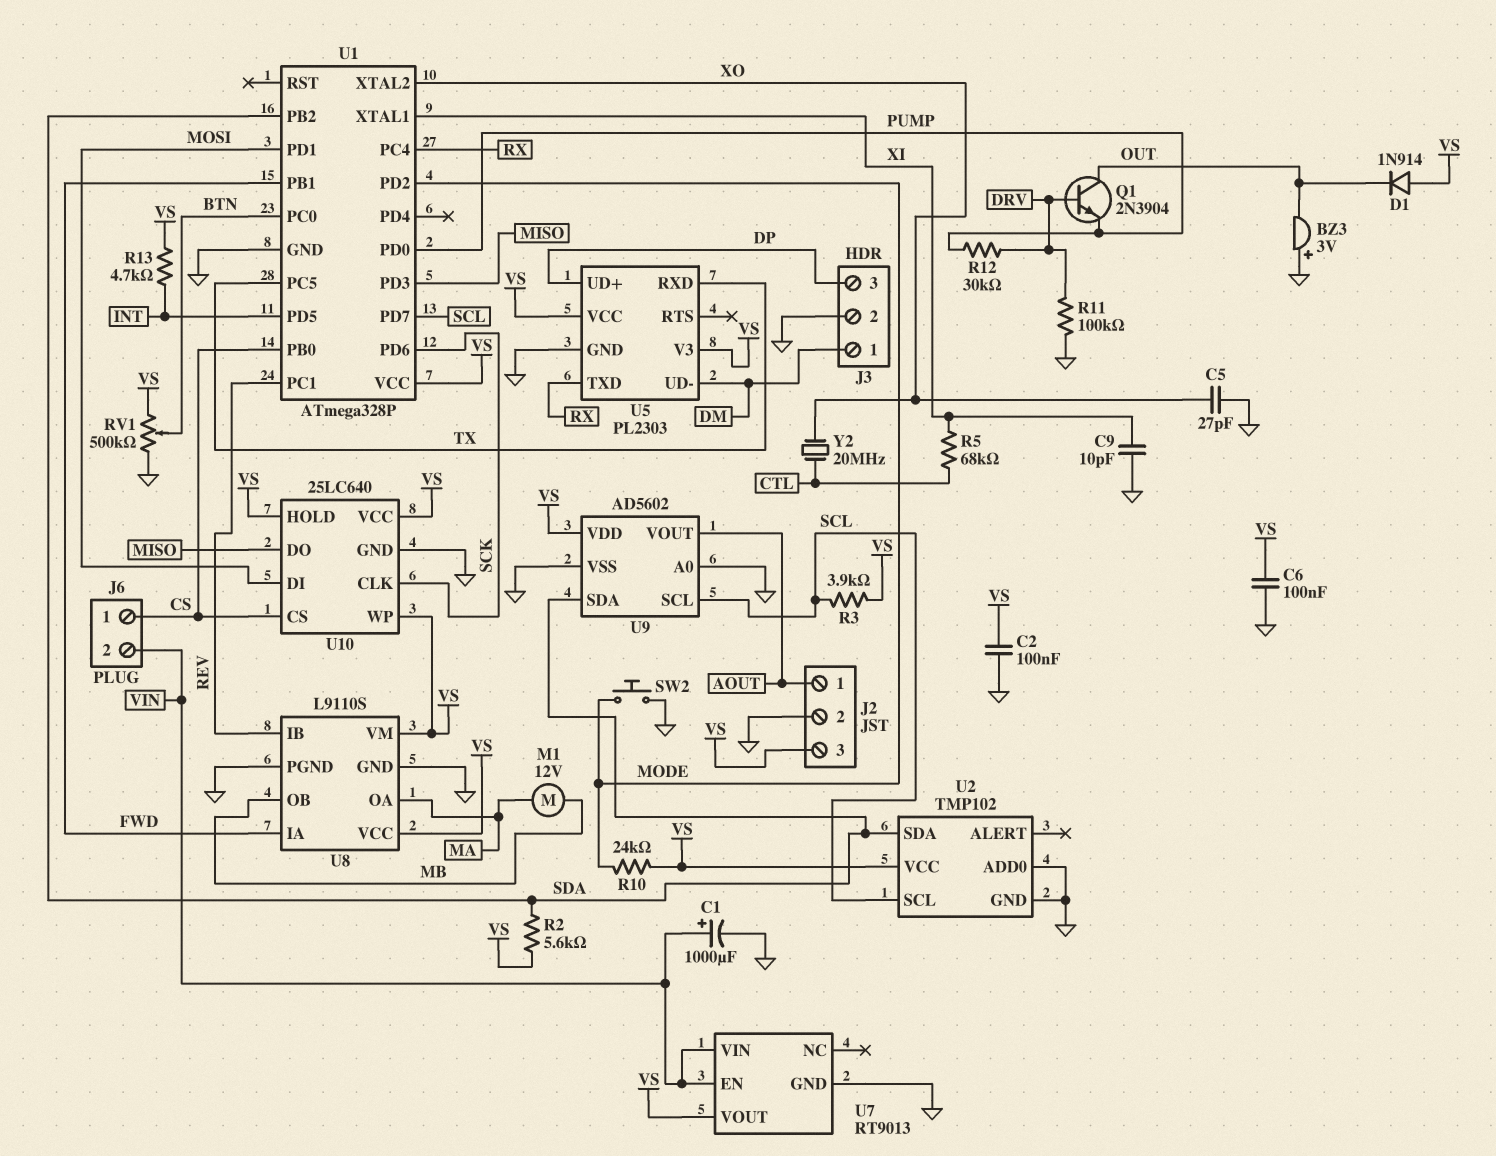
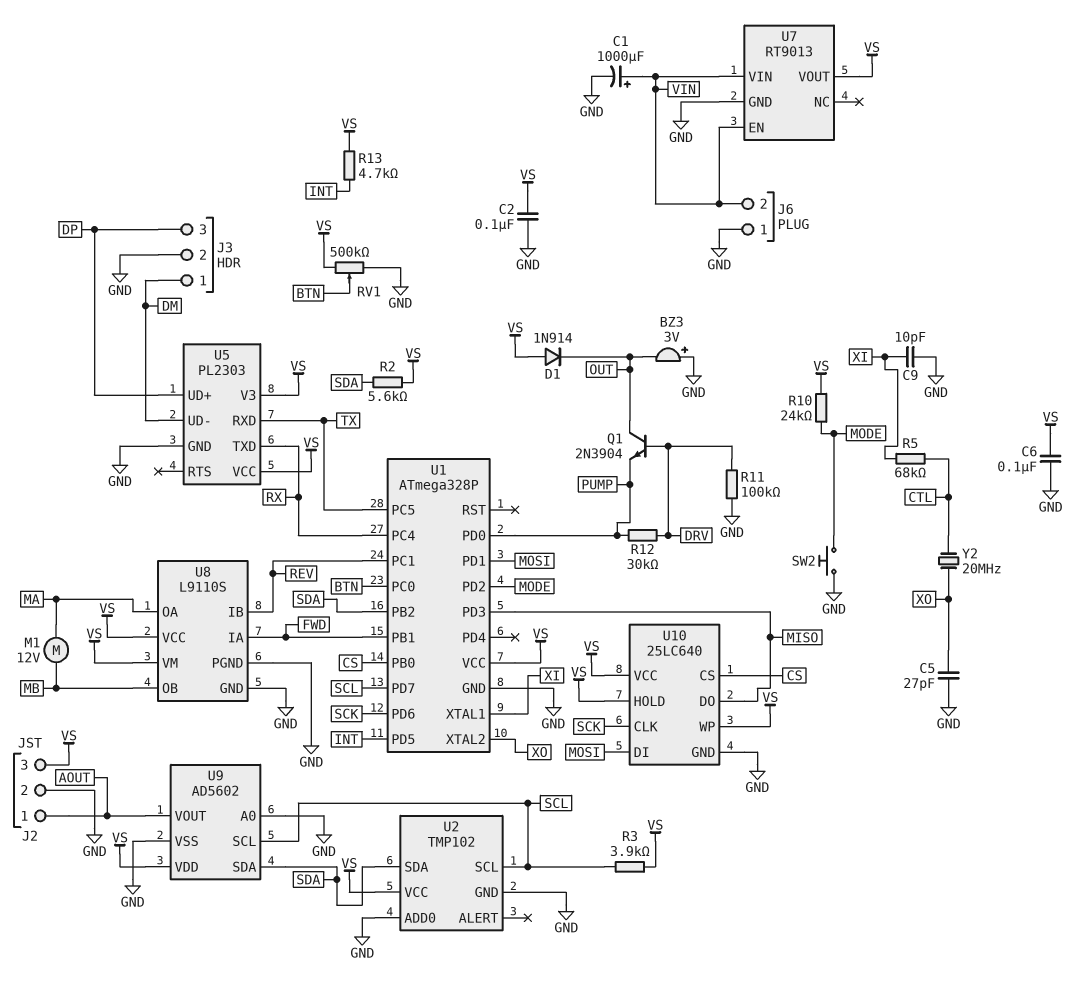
J6 pin 1: CS -> GND

